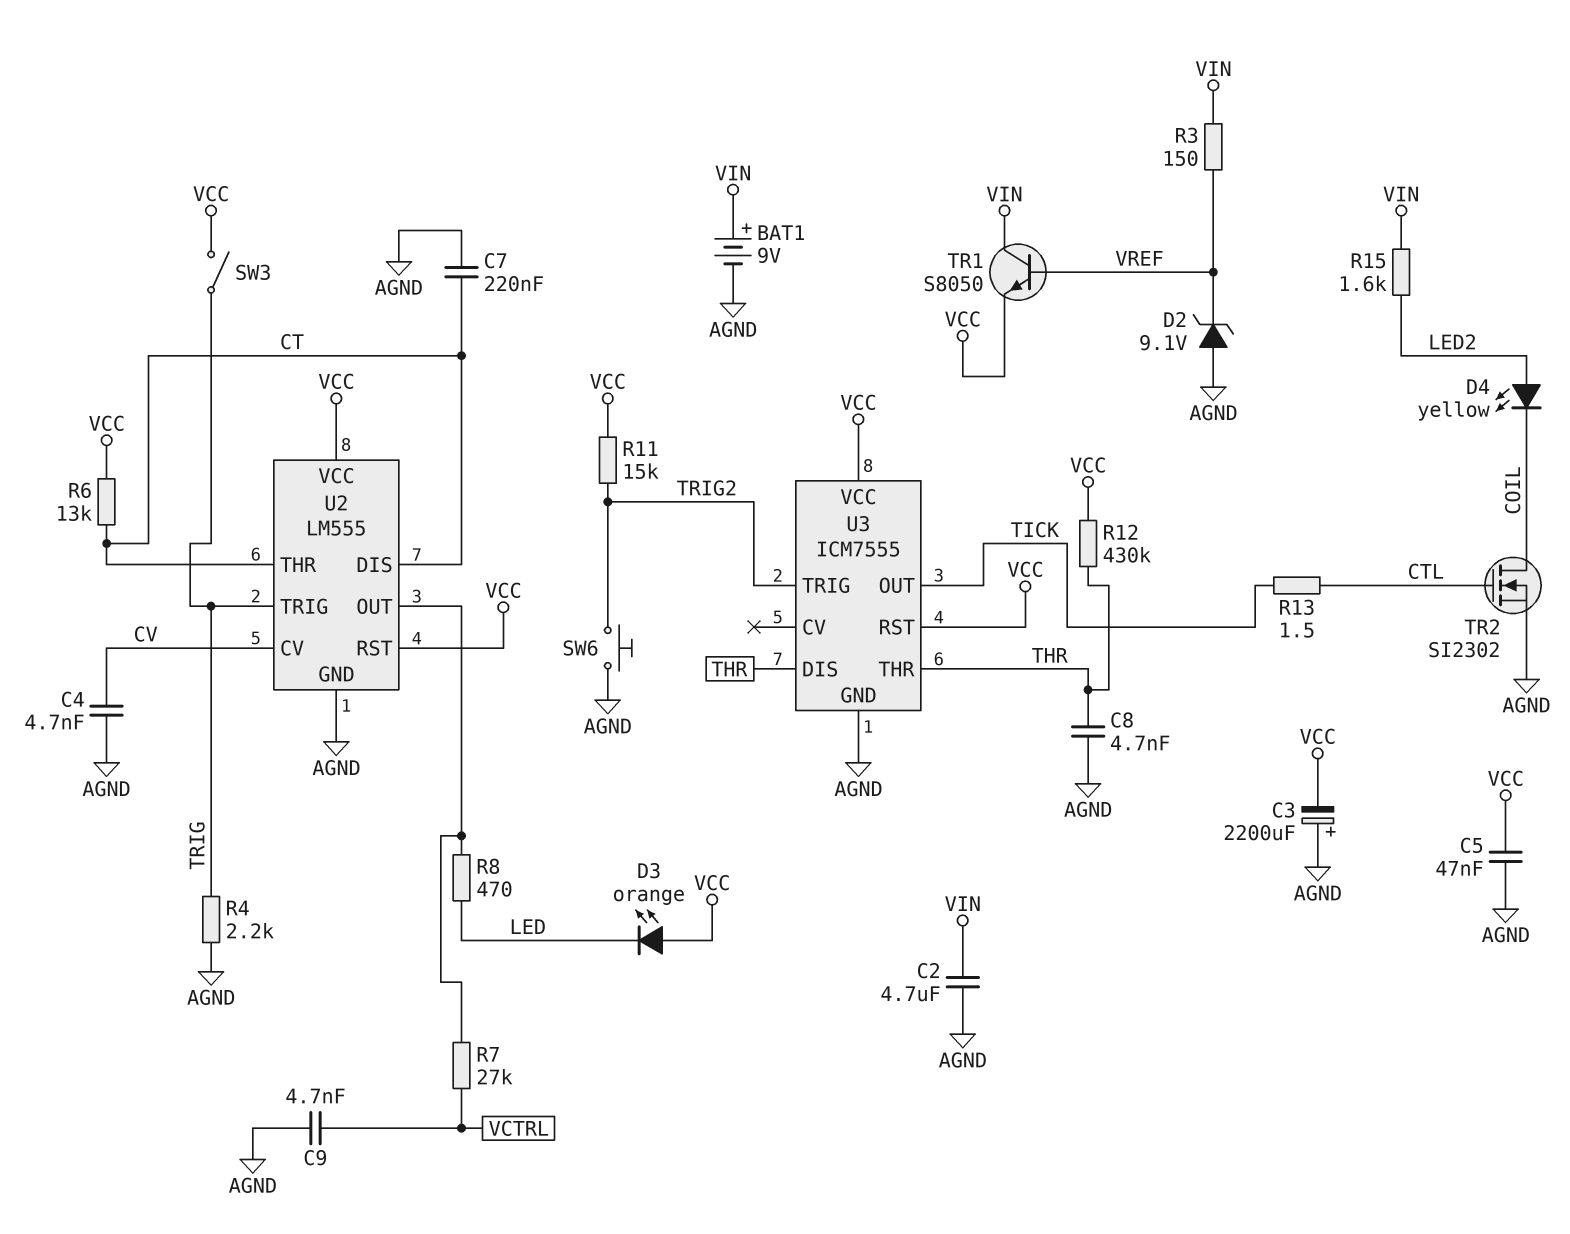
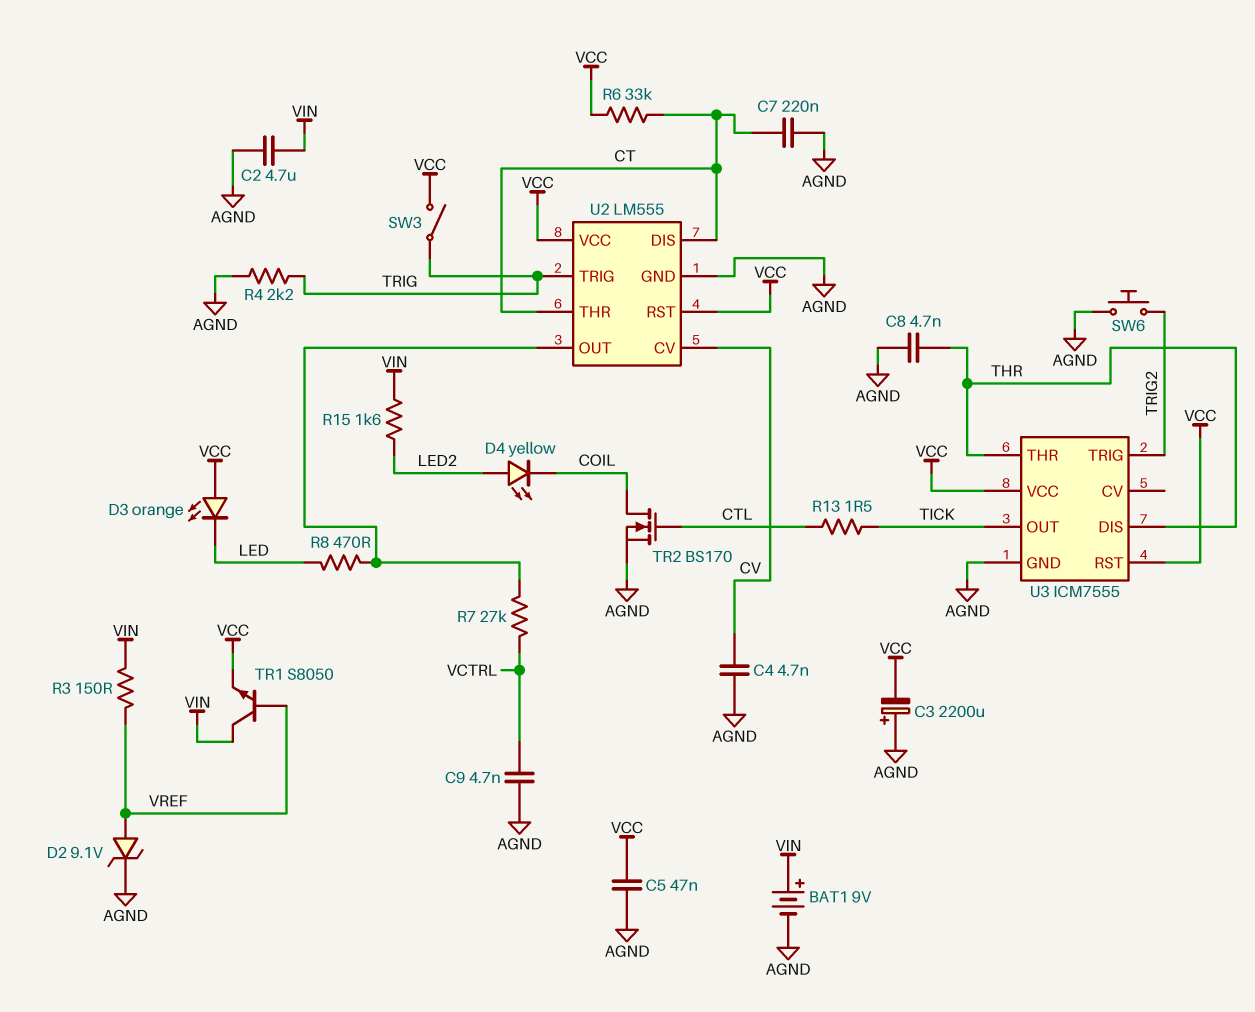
D2: zener 9.1V (A AGND, K VREF) -> zener 9.1V (A VREF, K AGND)
R6: 13k (CT, VCC) -> 33k (CT, VCC)
R11: 15k (TRIG2, VCC) -> none
R12: 430k (THR, VCC) -> none
TR2: NMOS SI2302 (G CTL, D COIL, S AGND) -> NMOS BS170 (G CTL, D COIL, S AGND)

